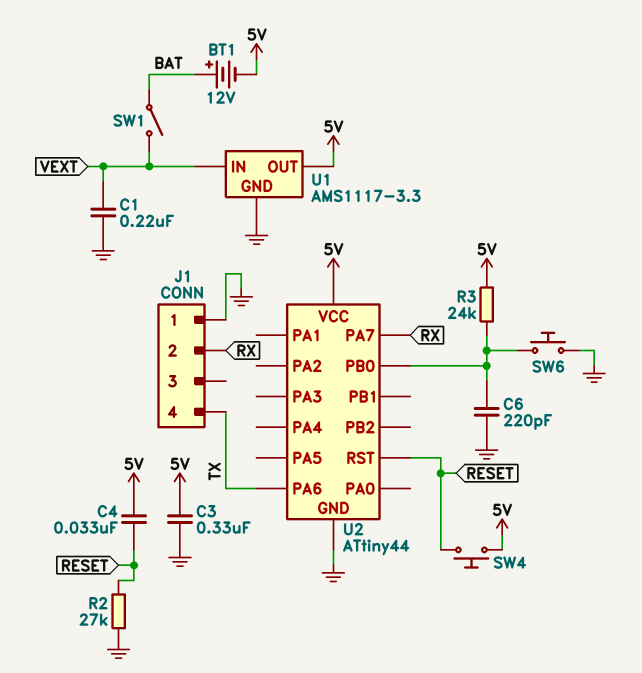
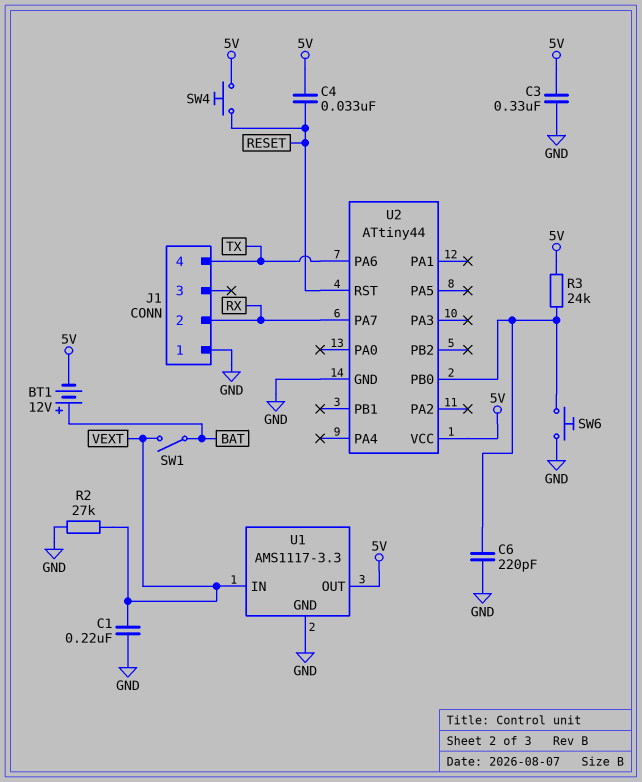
R2: 27k (GND, RESET) -> 27k (GND, VEXT)

